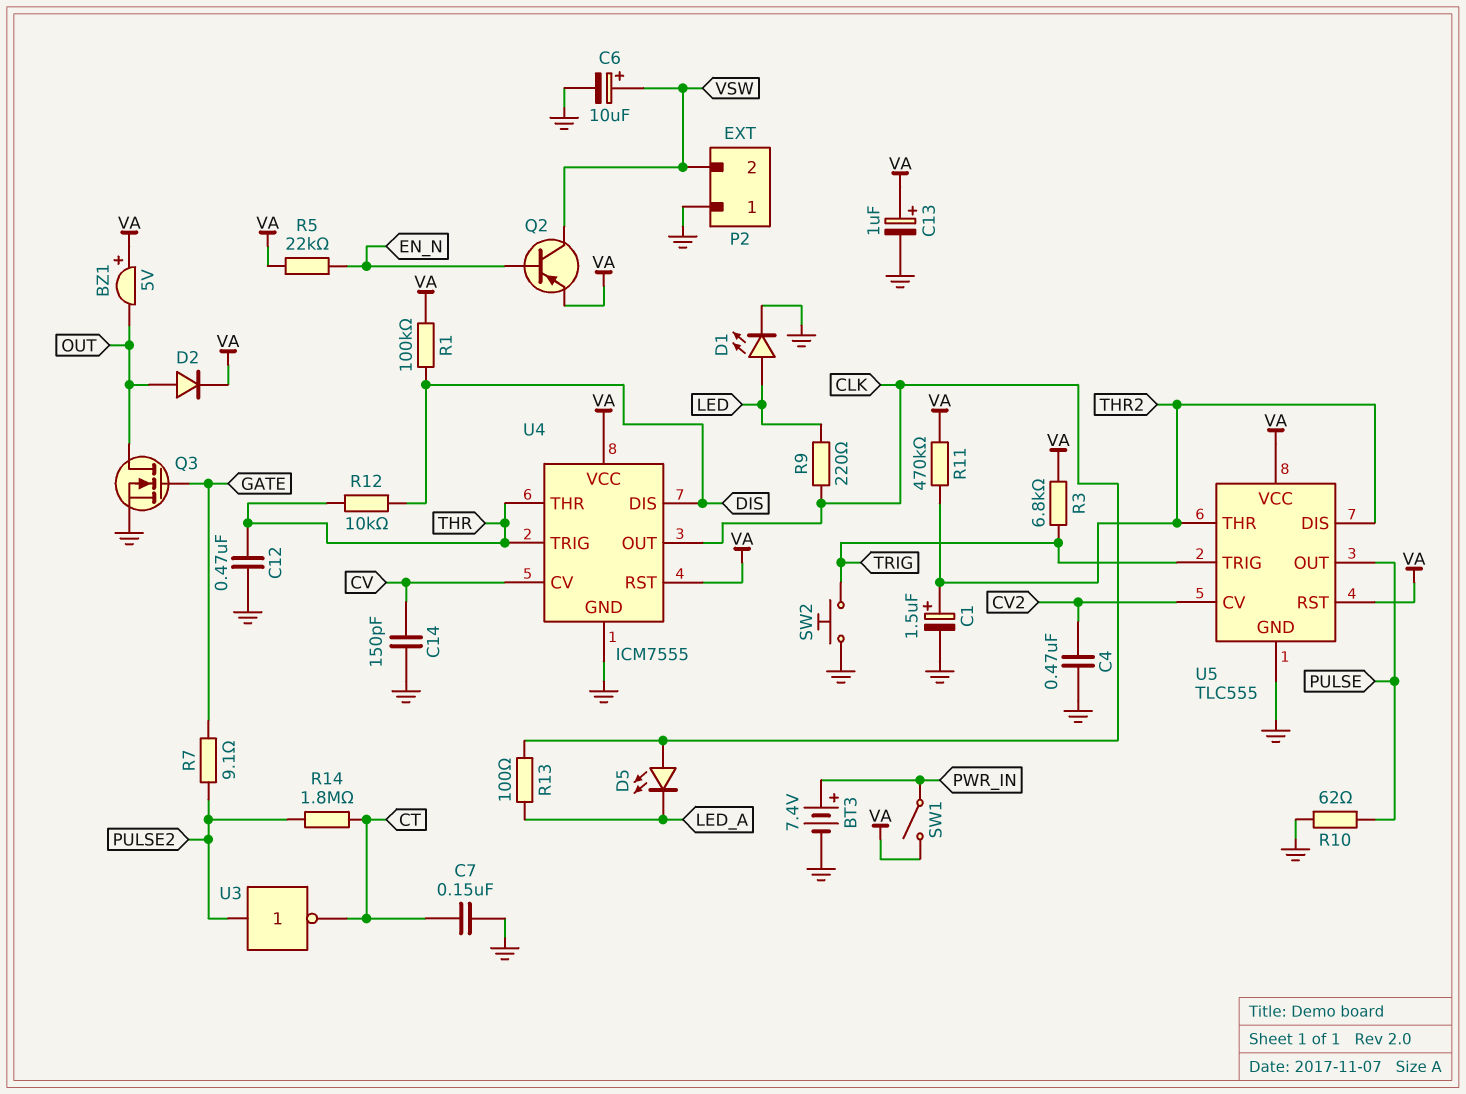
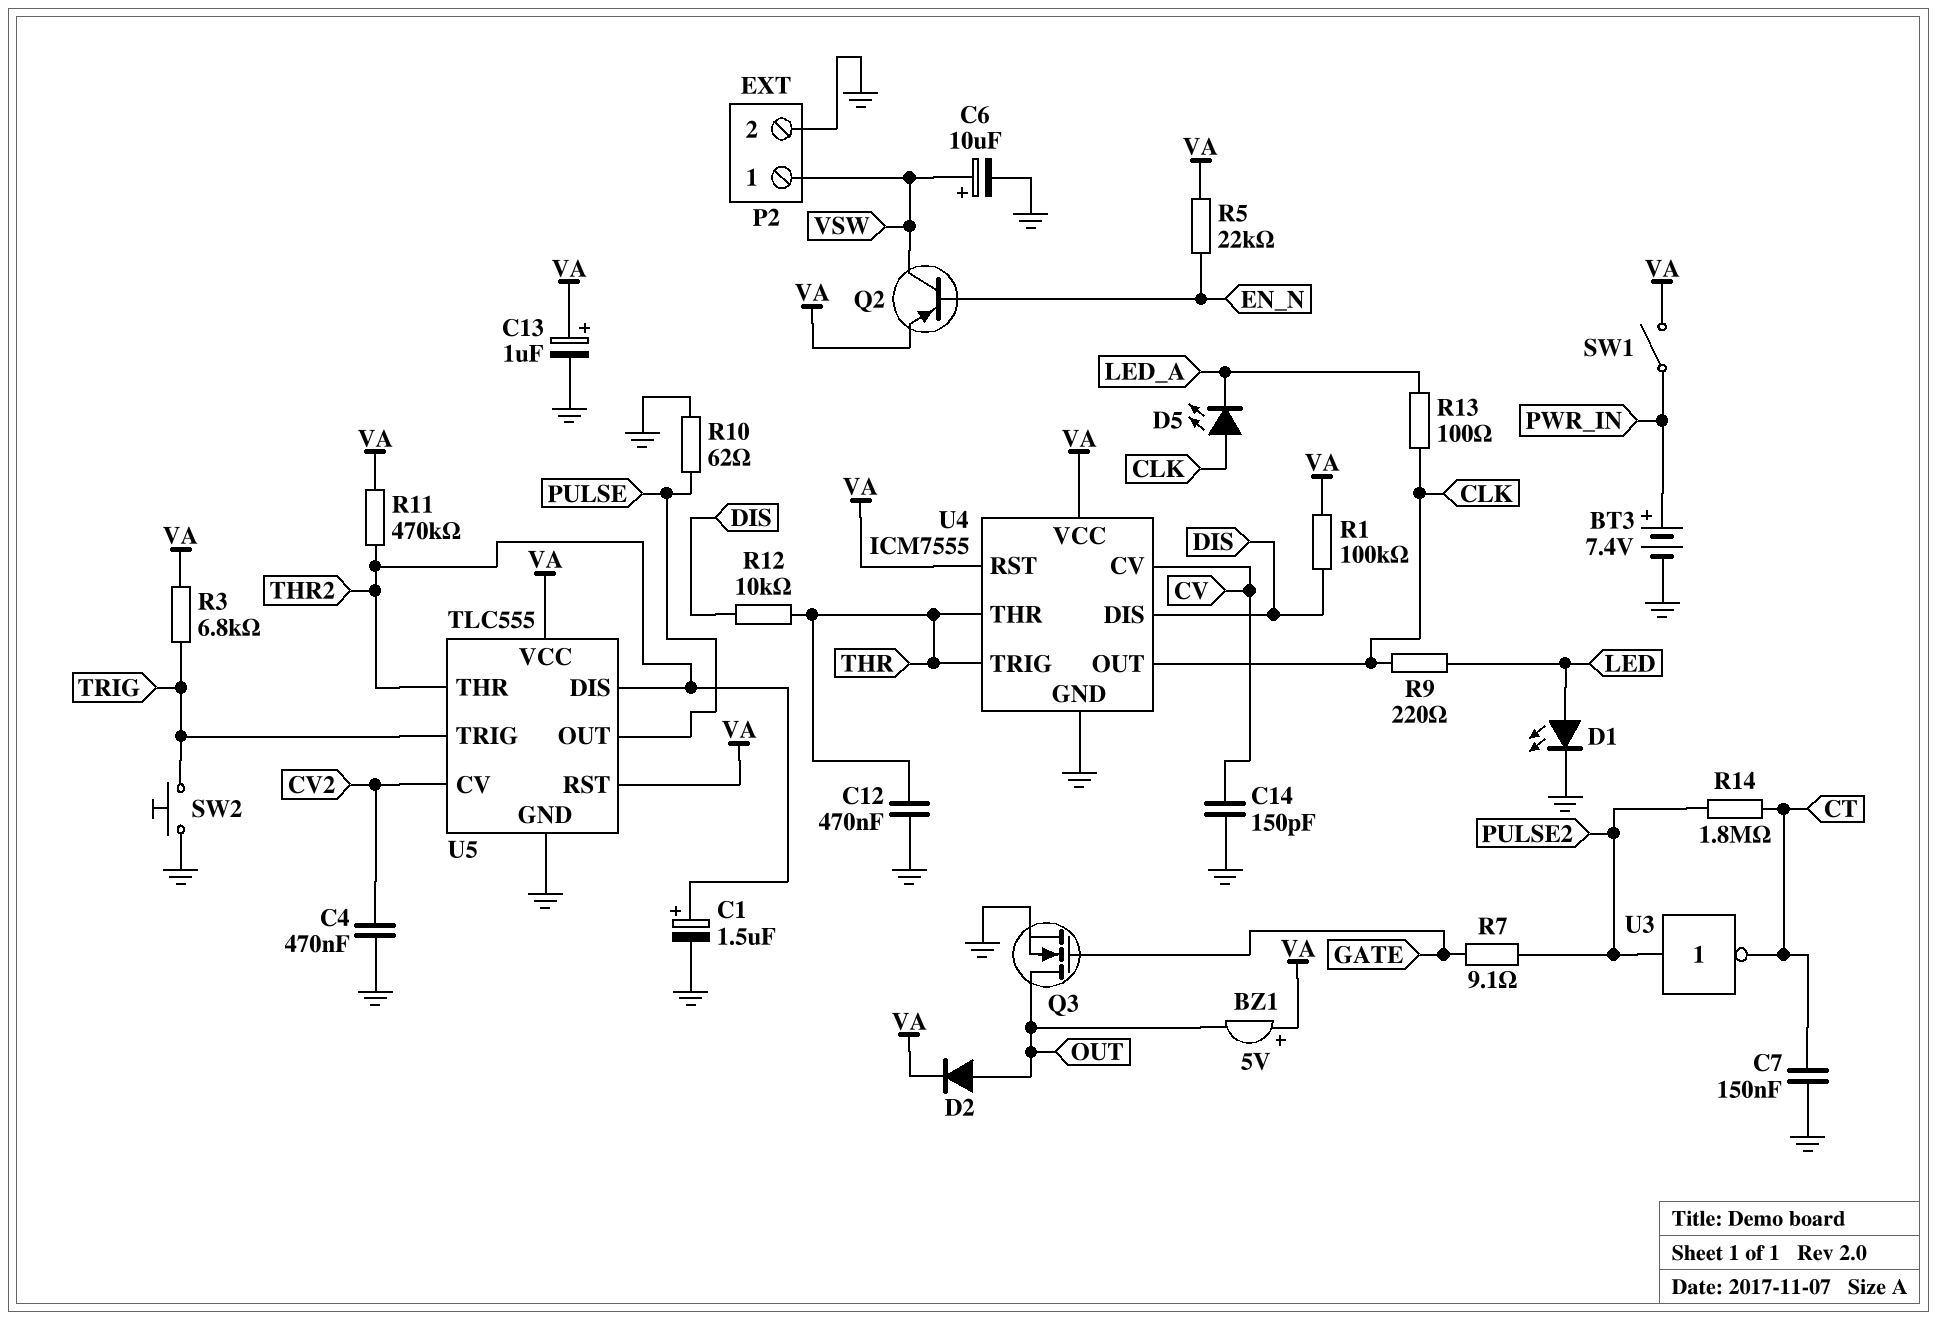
P2 pin 1: GND -> VSW
P2 pin 2: VSW -> GND

